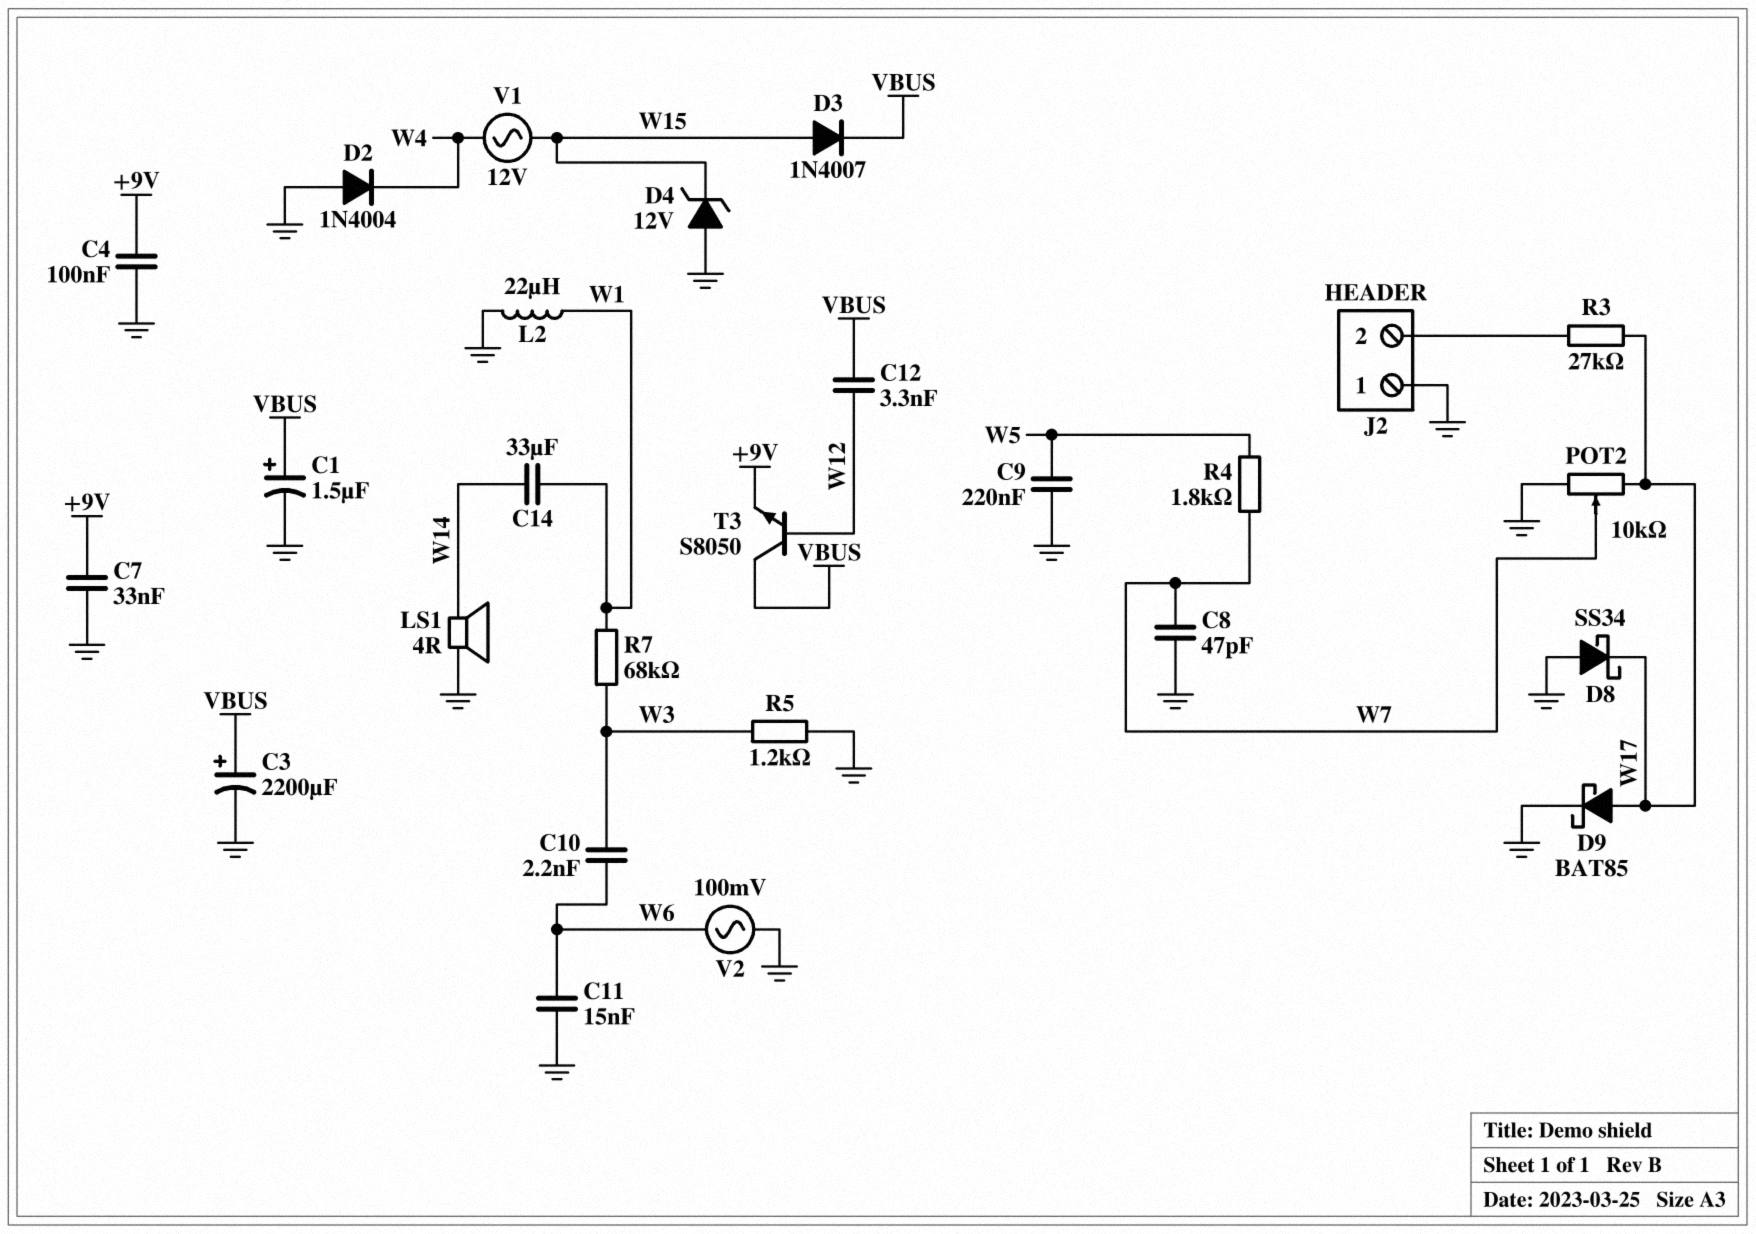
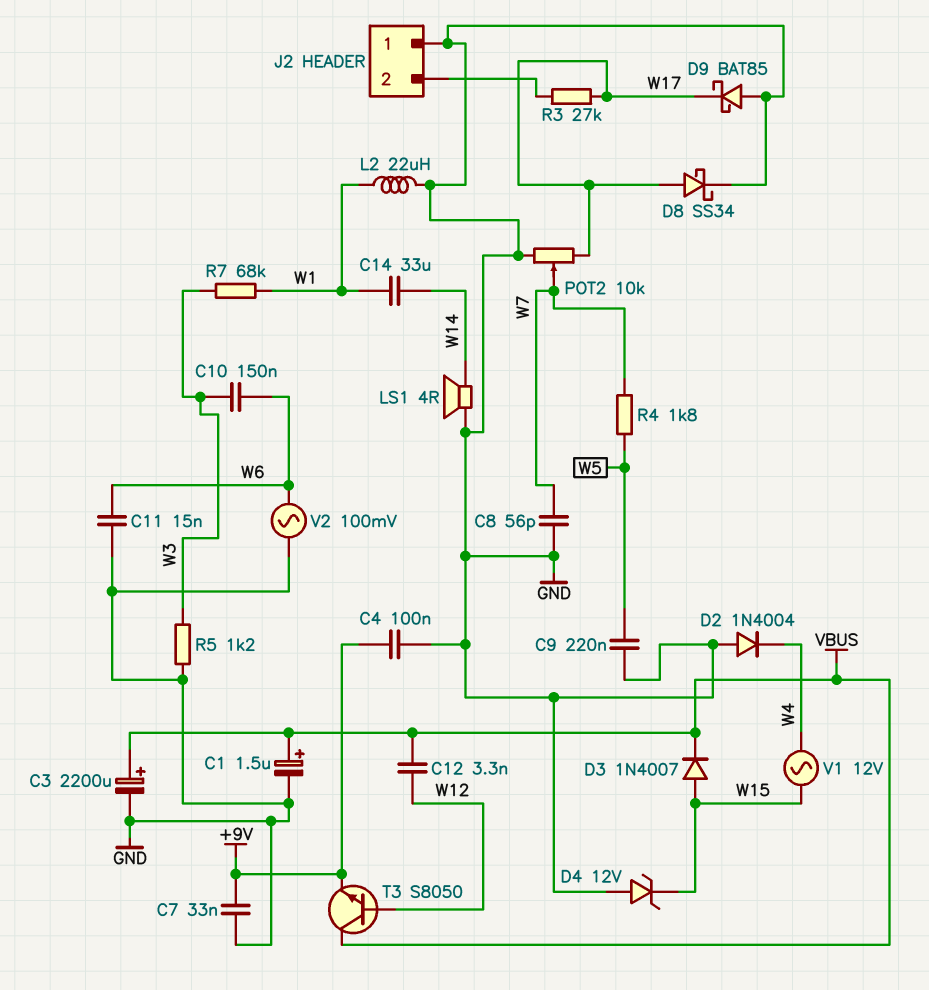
C8: 47pF (GND, W7) -> 56pF (GND, W7)
C10: 2.2nF (W3, W6) -> 150nF (W3, W6)
D8: schottky SS34 (A GND, K W17) -> schottky SS34 (A W17, K GND)
D9: schottky BAT85 (A W17, K GND) -> schottky BAT85 (A GND, K W17)

